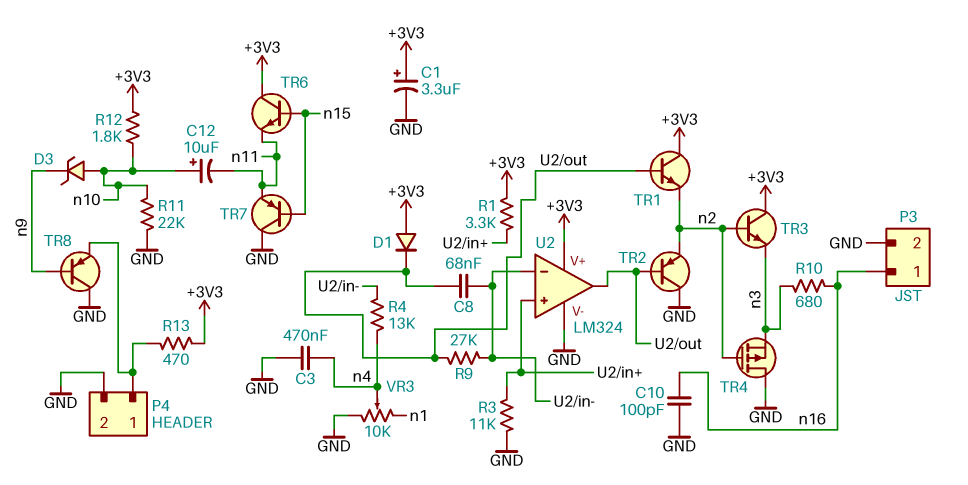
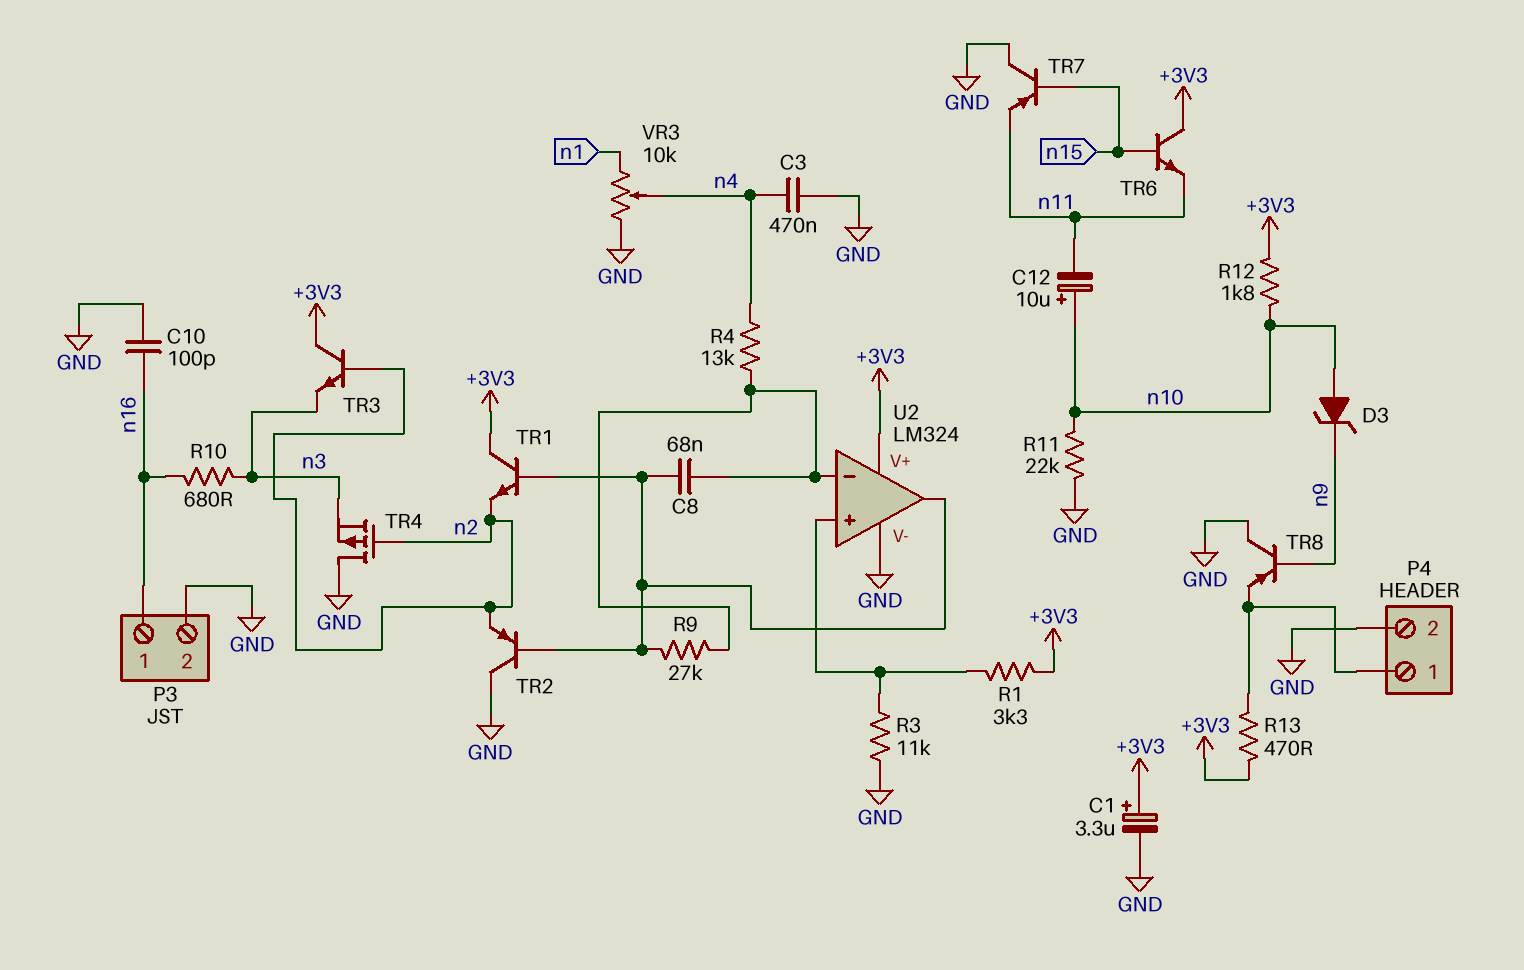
D1: diode (A +3V3, K U2/out) -> none

